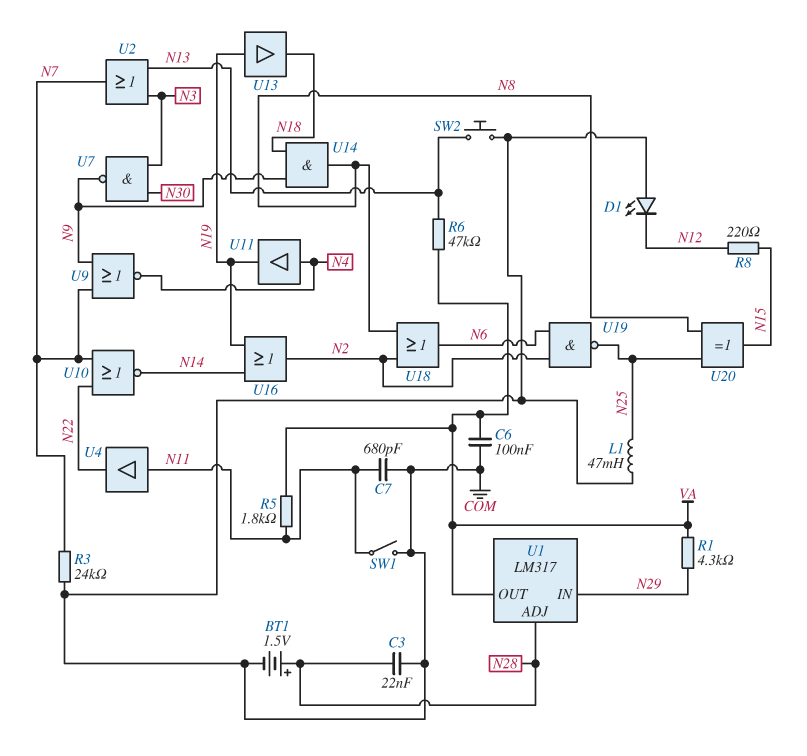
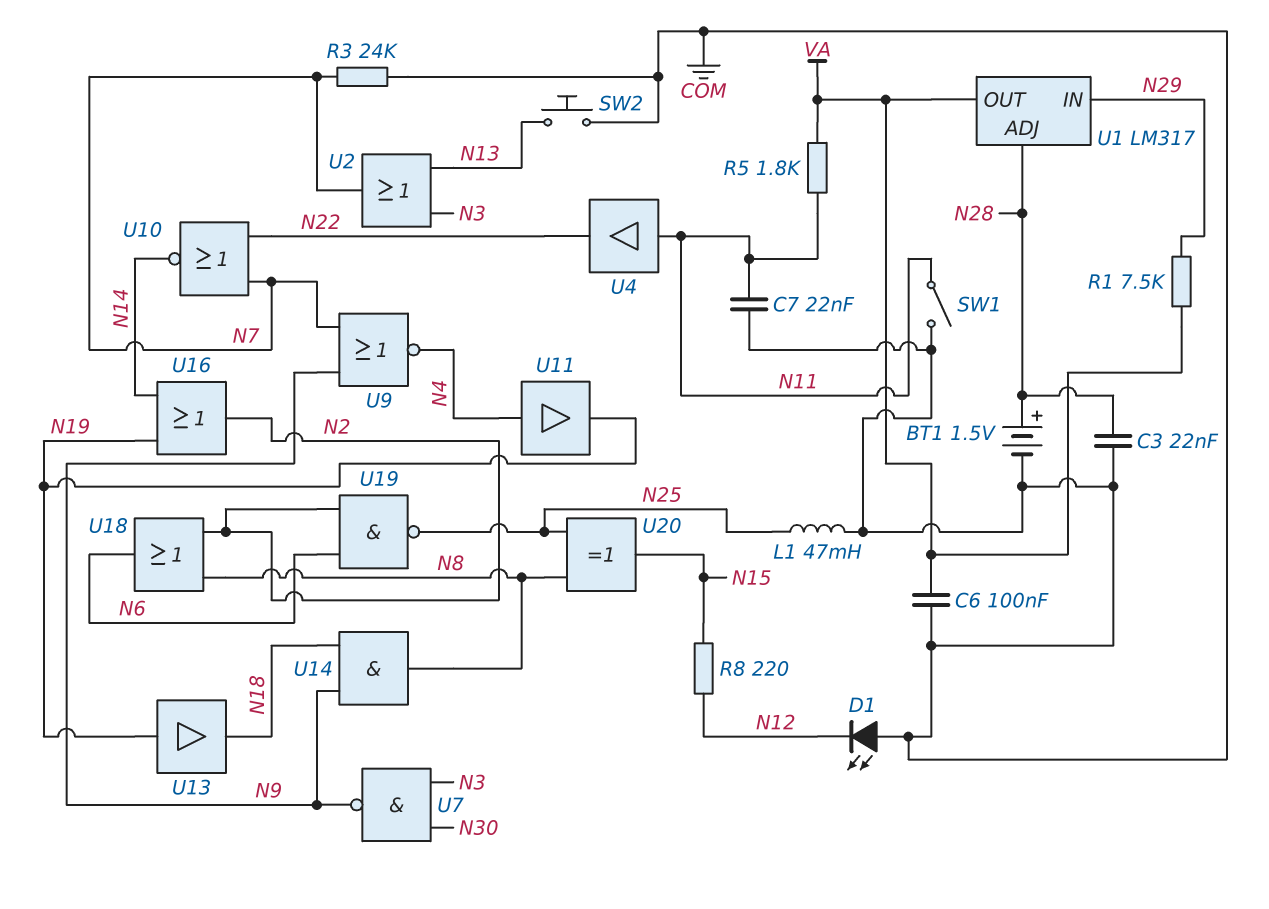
C7: 680pF (COM, N11) -> 22nF (COM, N11)
R1: 4.3k (N29, VA) -> 7.5k (N29, VA)
R6: 47k (N13, VA) -> none

